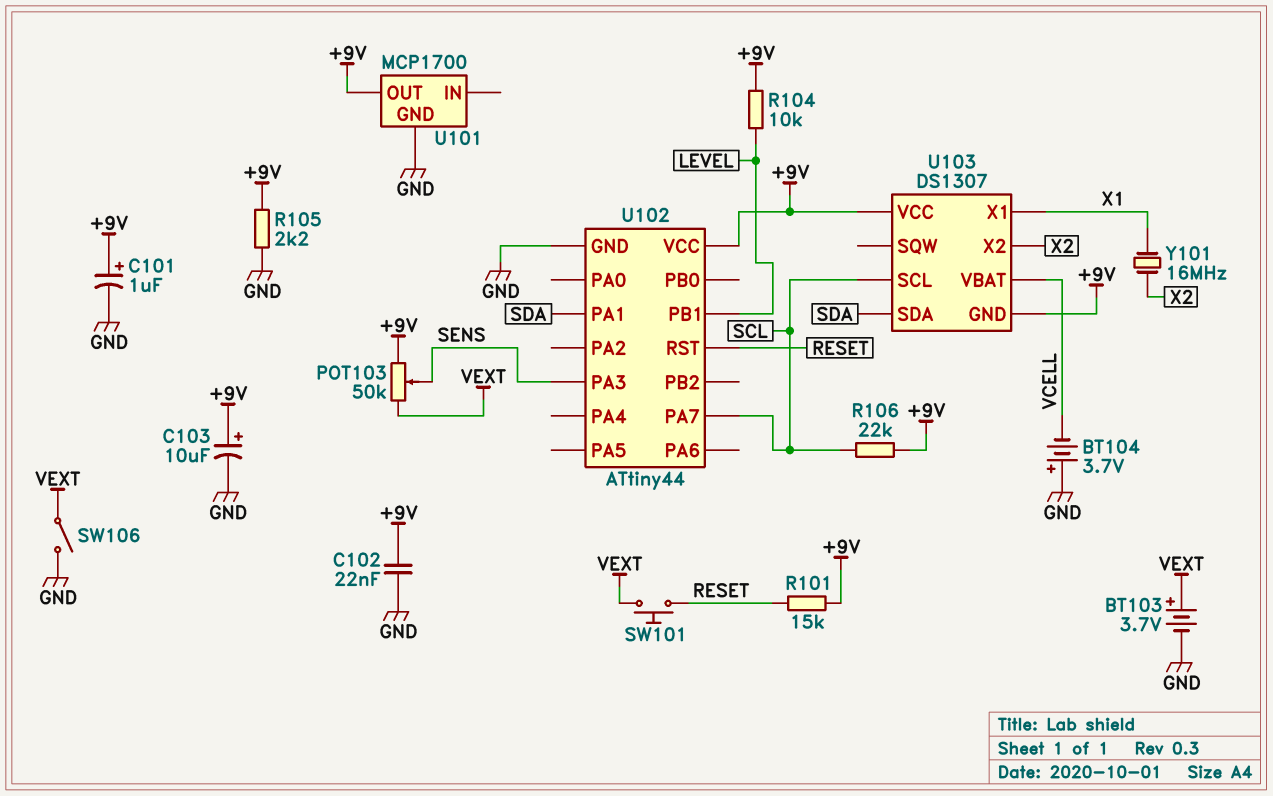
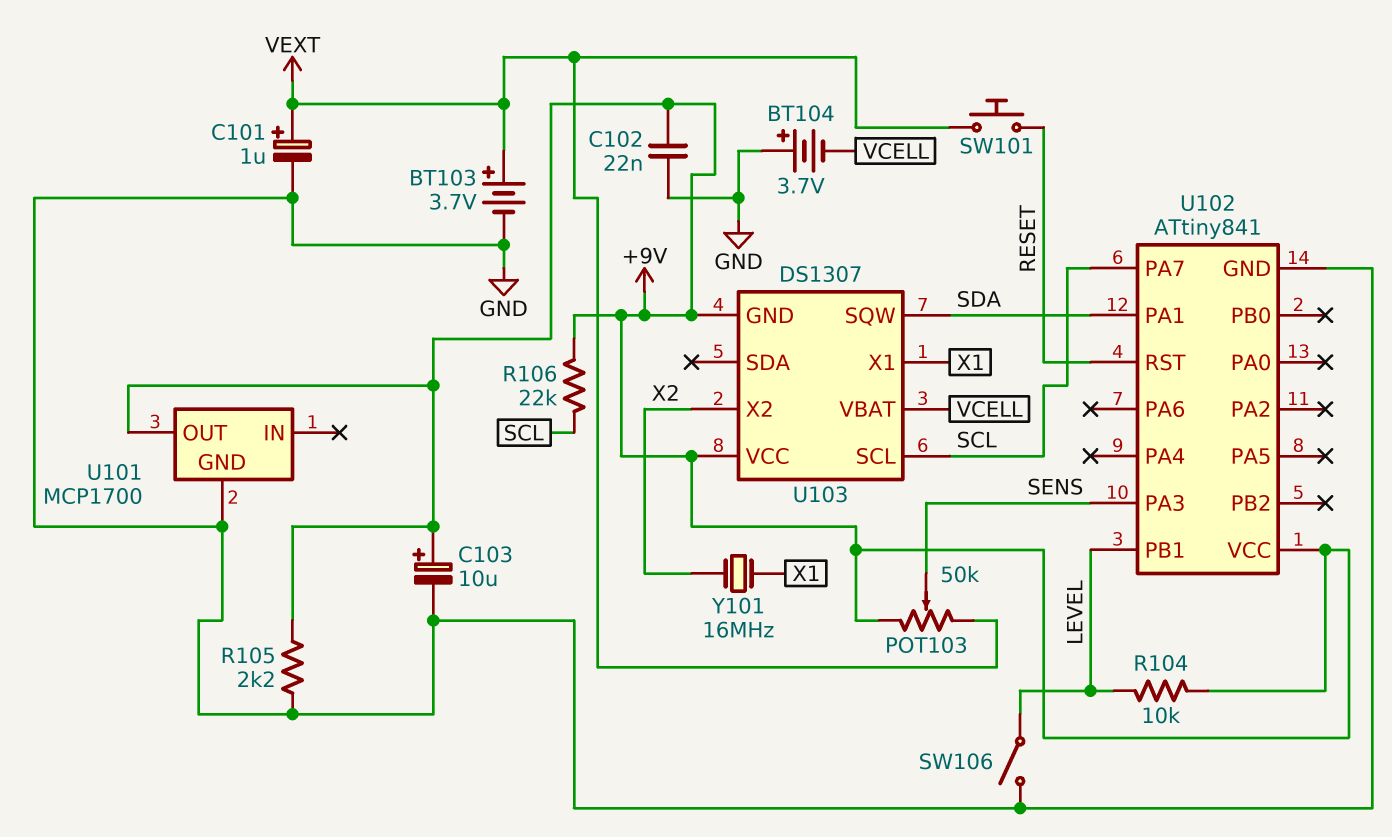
C101: 1uF (plus +9V, minus GND) -> 1uF (plus VEXT, minus GND)
R101: 15k (+9V, RESET) -> none
SW106: switch (GND, VEXT) -> switch (GND, LEVEL)
U102: ATtiny44 -> ATtiny841
U103 pin SDA: SDA -> none
U103 pin SQW: none -> SDA

